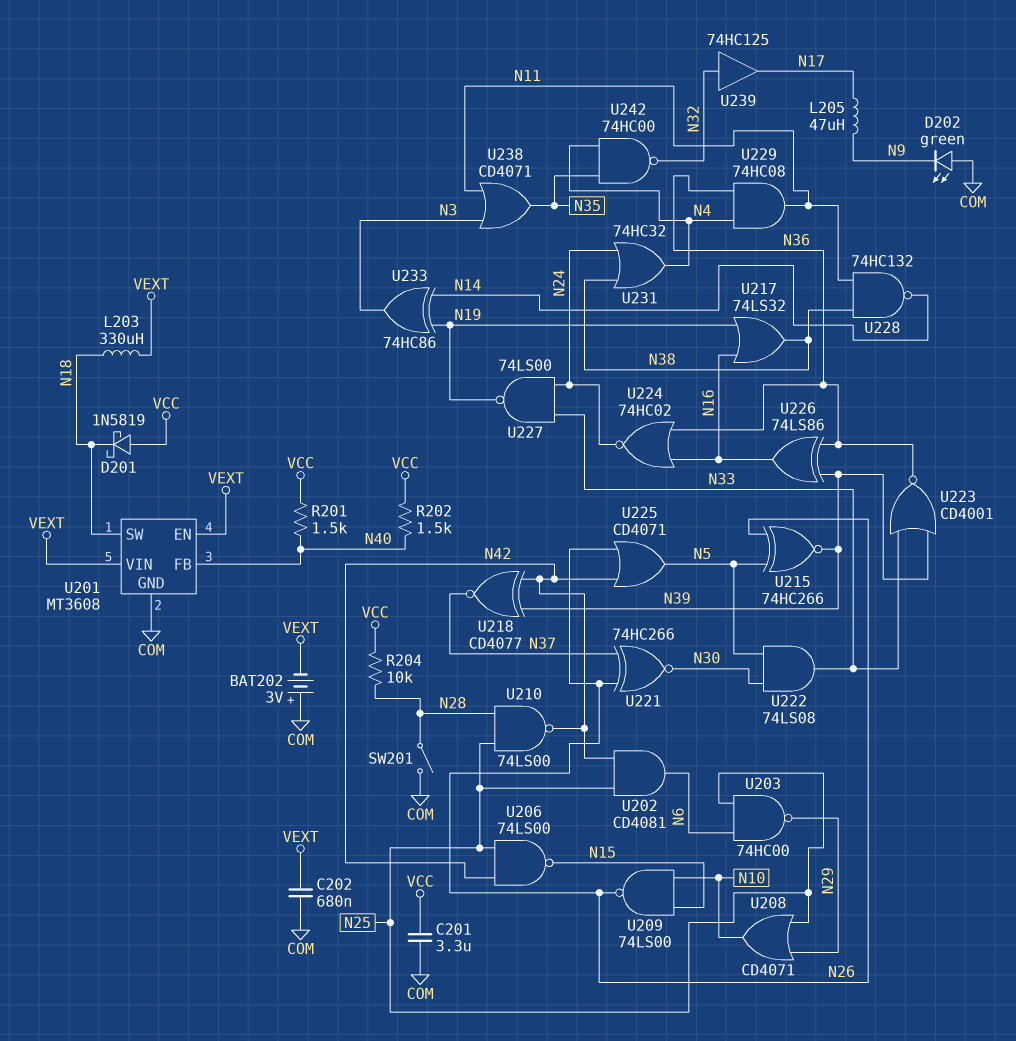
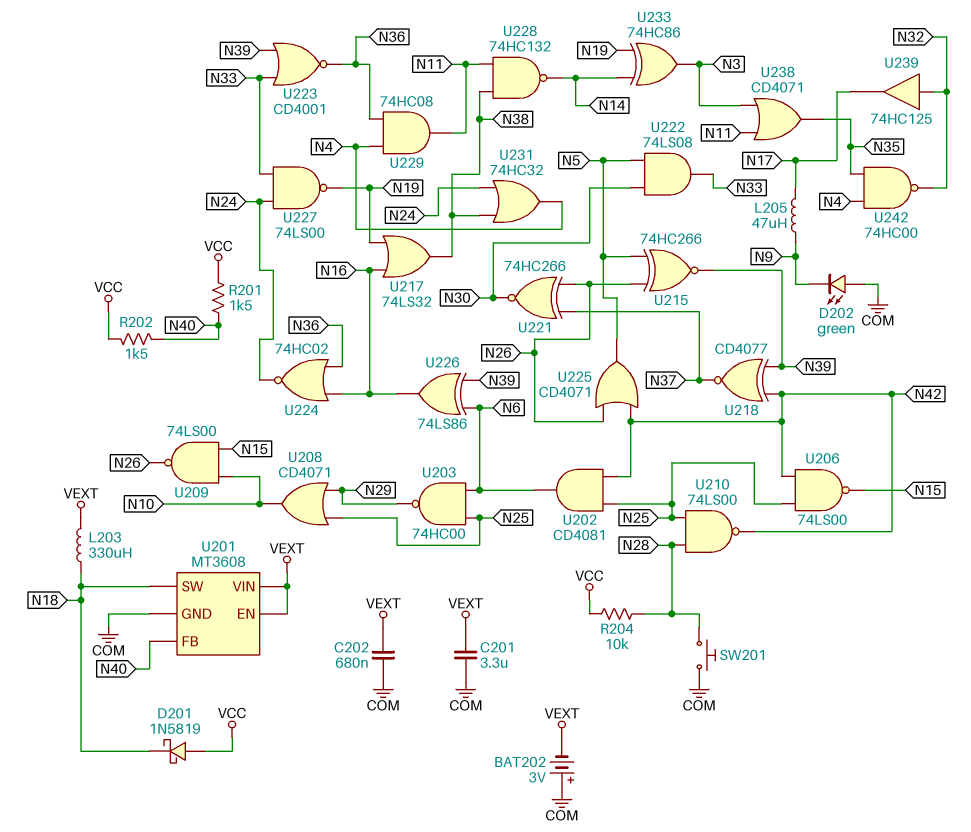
C201: 3.3uF (COM, VCC) -> 3.3uF (COM, VEXT)
SW201: switch (COM, N28) -> button (COM, N28)
U226: XOR 74LS86 (in N36, in N39, out N16) -> XOR 74LS86 (in N6, in N39, out N16)

